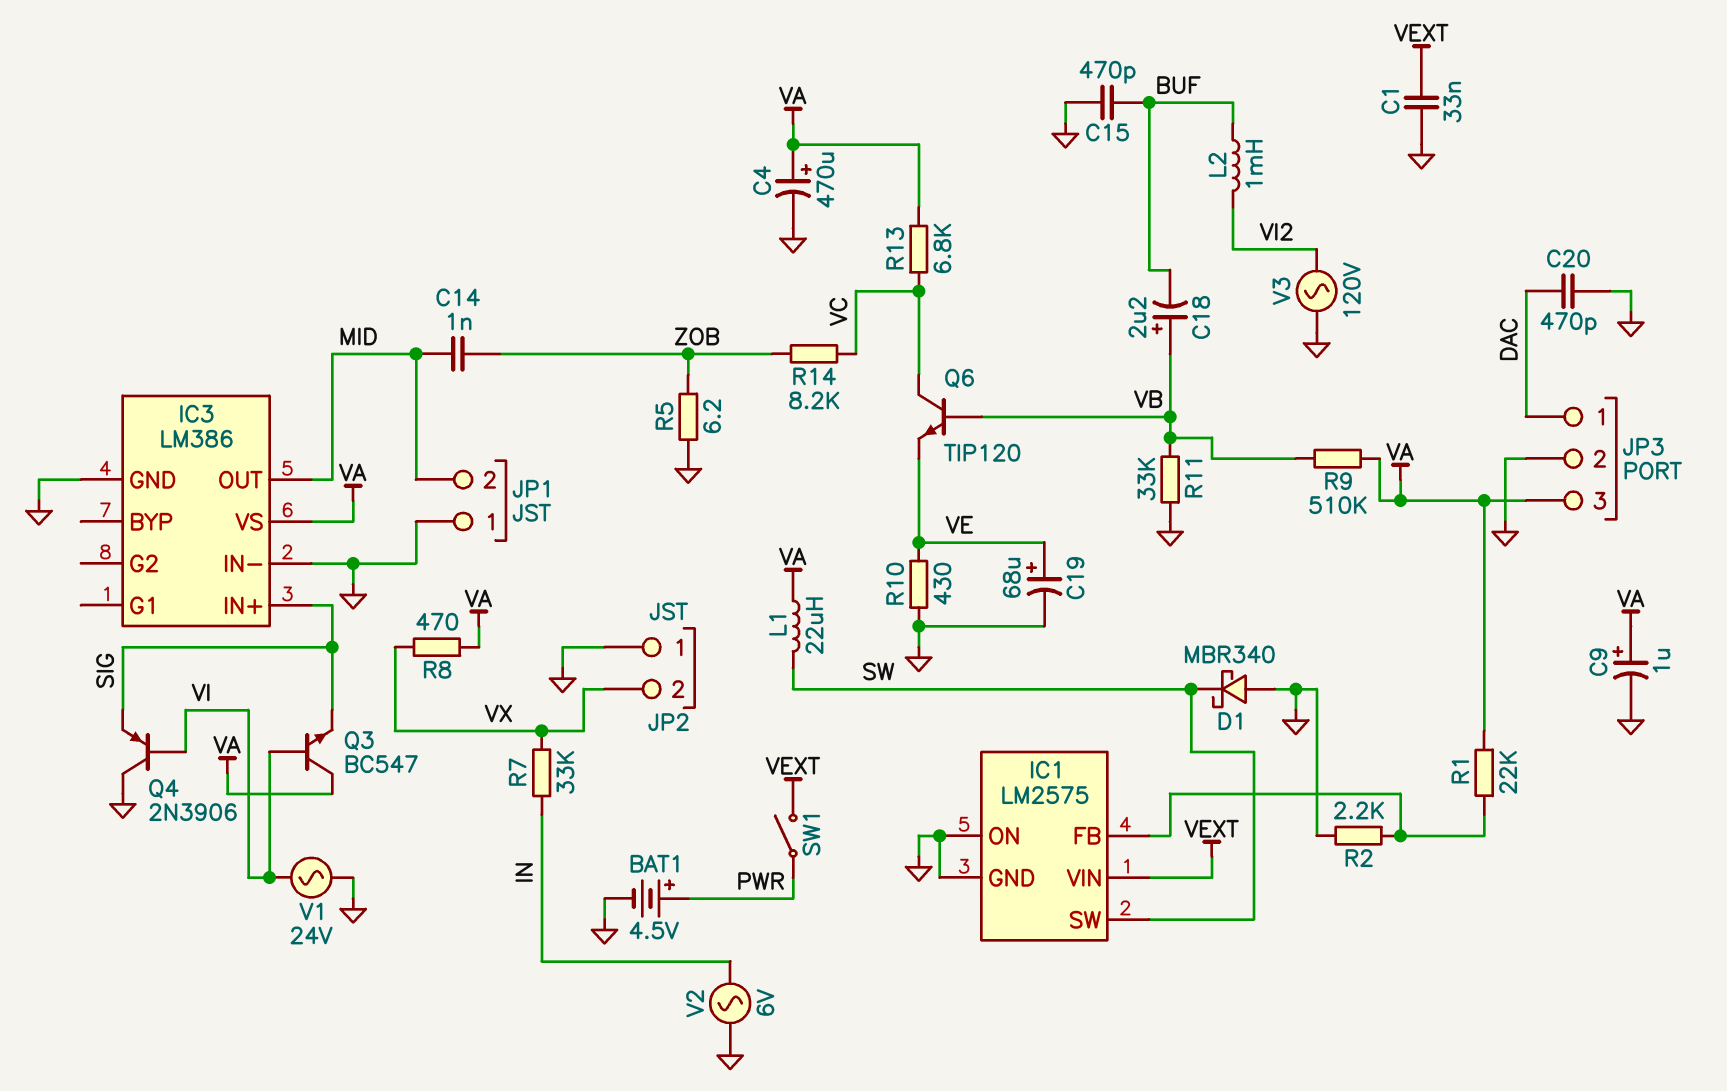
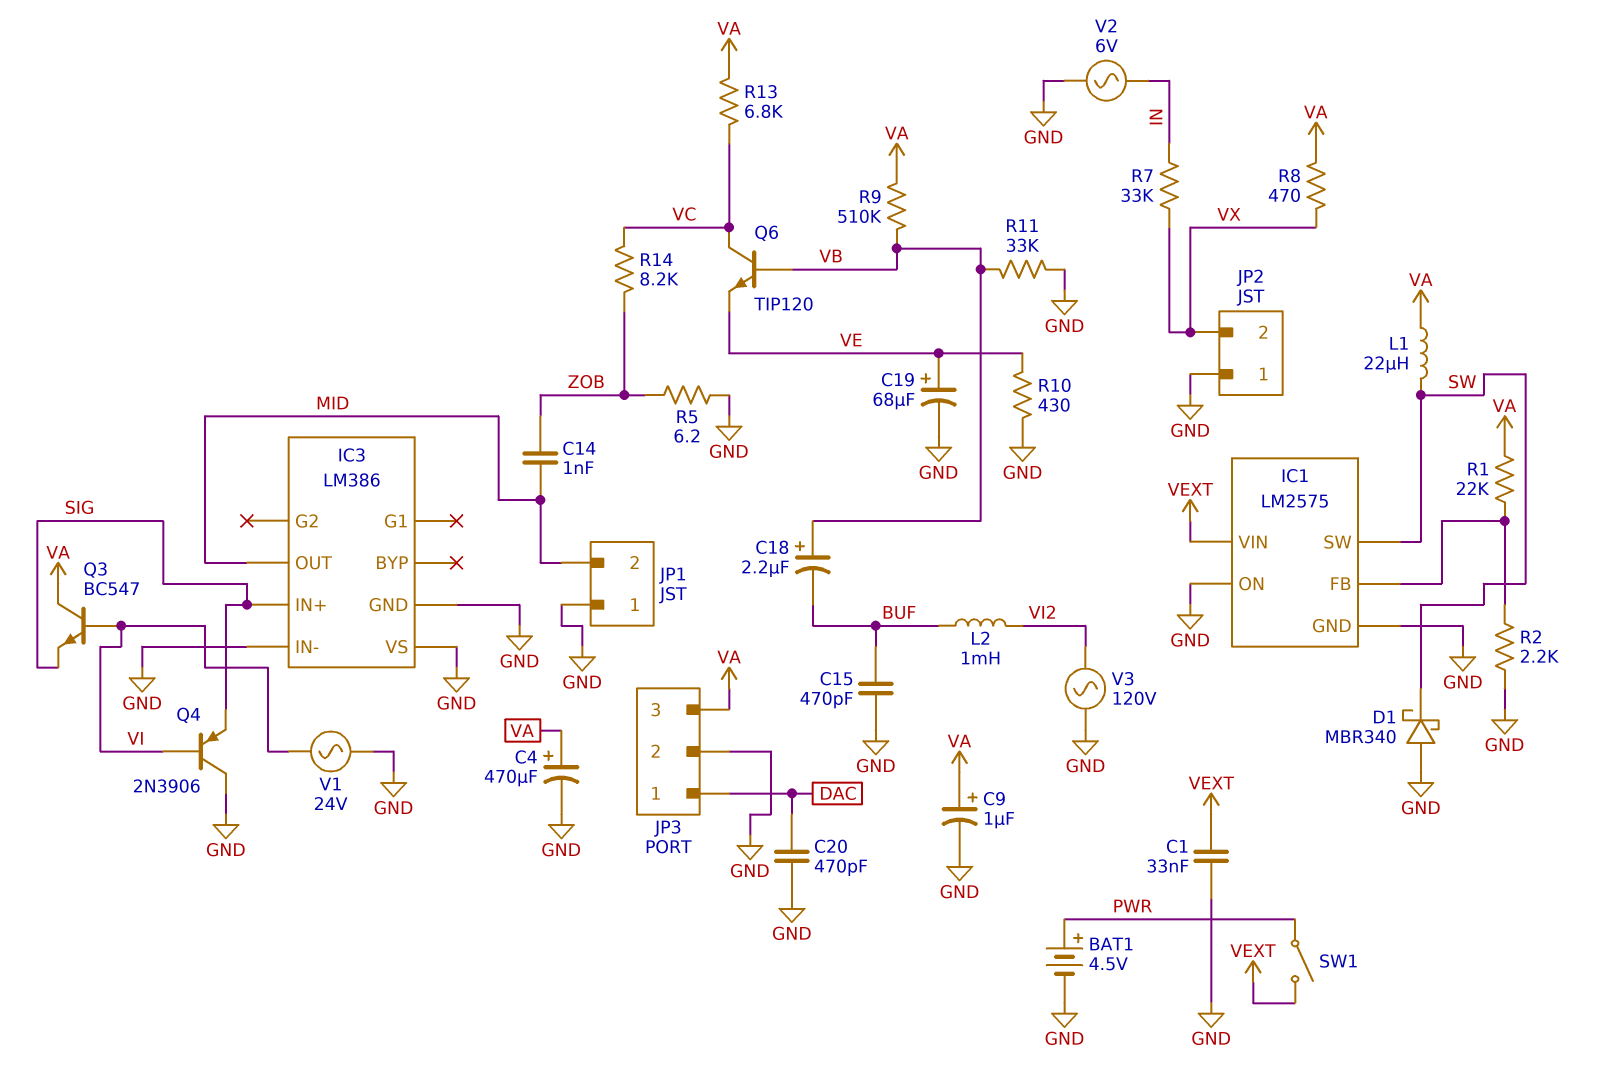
IC3 pin VS: VA -> GND

